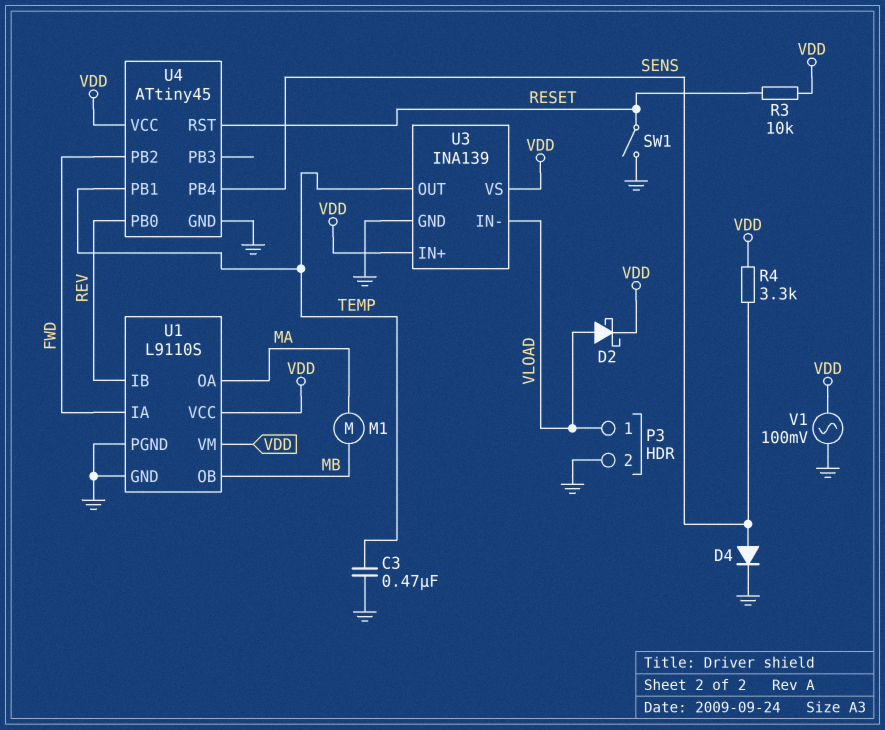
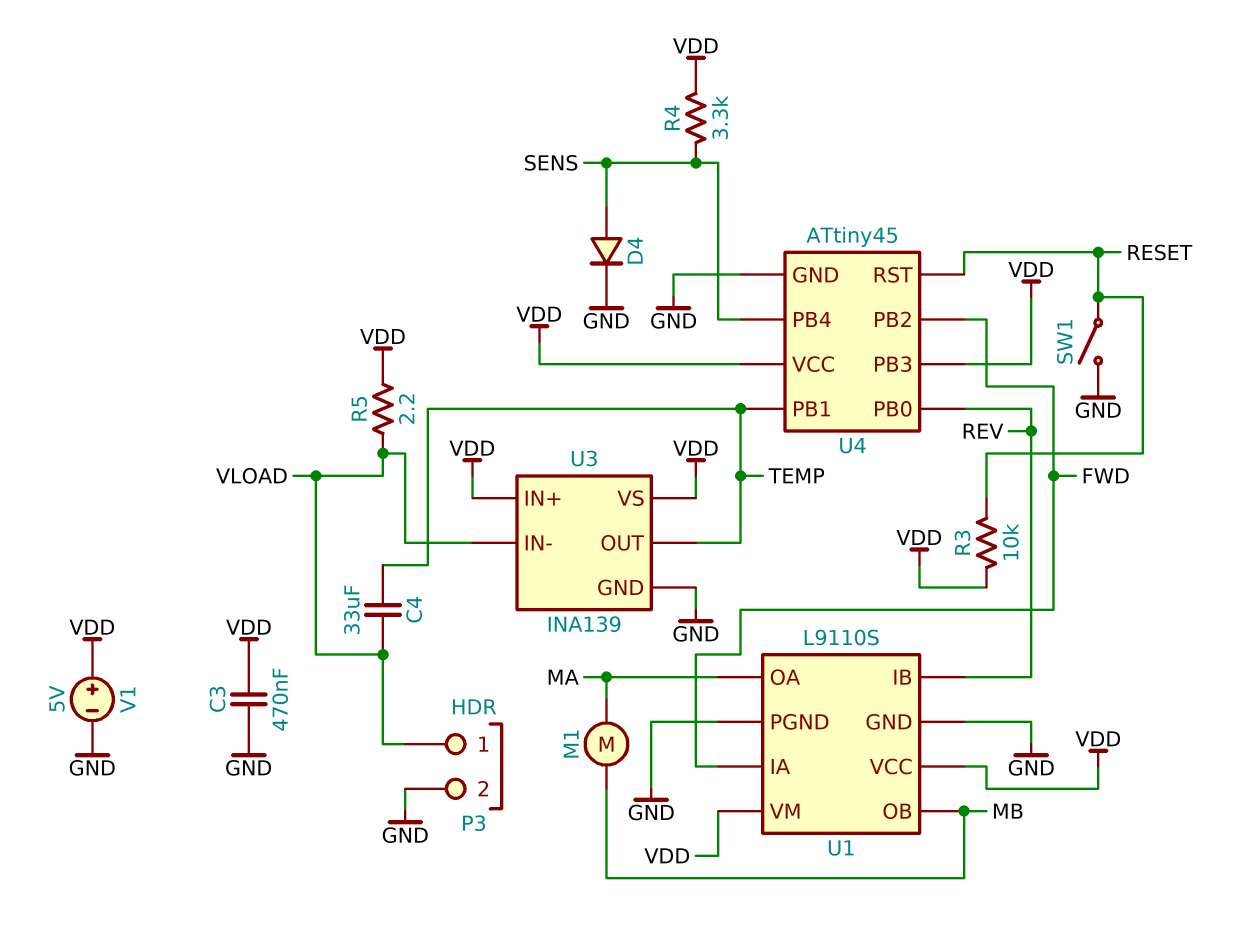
C3: 470nF (GND, TEMP) -> 470nF (GND, VDD)
C4: none -> 33uF (TEMP, VLOAD)
D2: schottky (A VLOAD, K VDD) -> none
R5: none -> 2.2 (VDD, VLOAD)
U4 pin PB3: none -> VDD
V1: AC 100mV (GND, VDD) -> 5V (plus VDD, minus GND)

